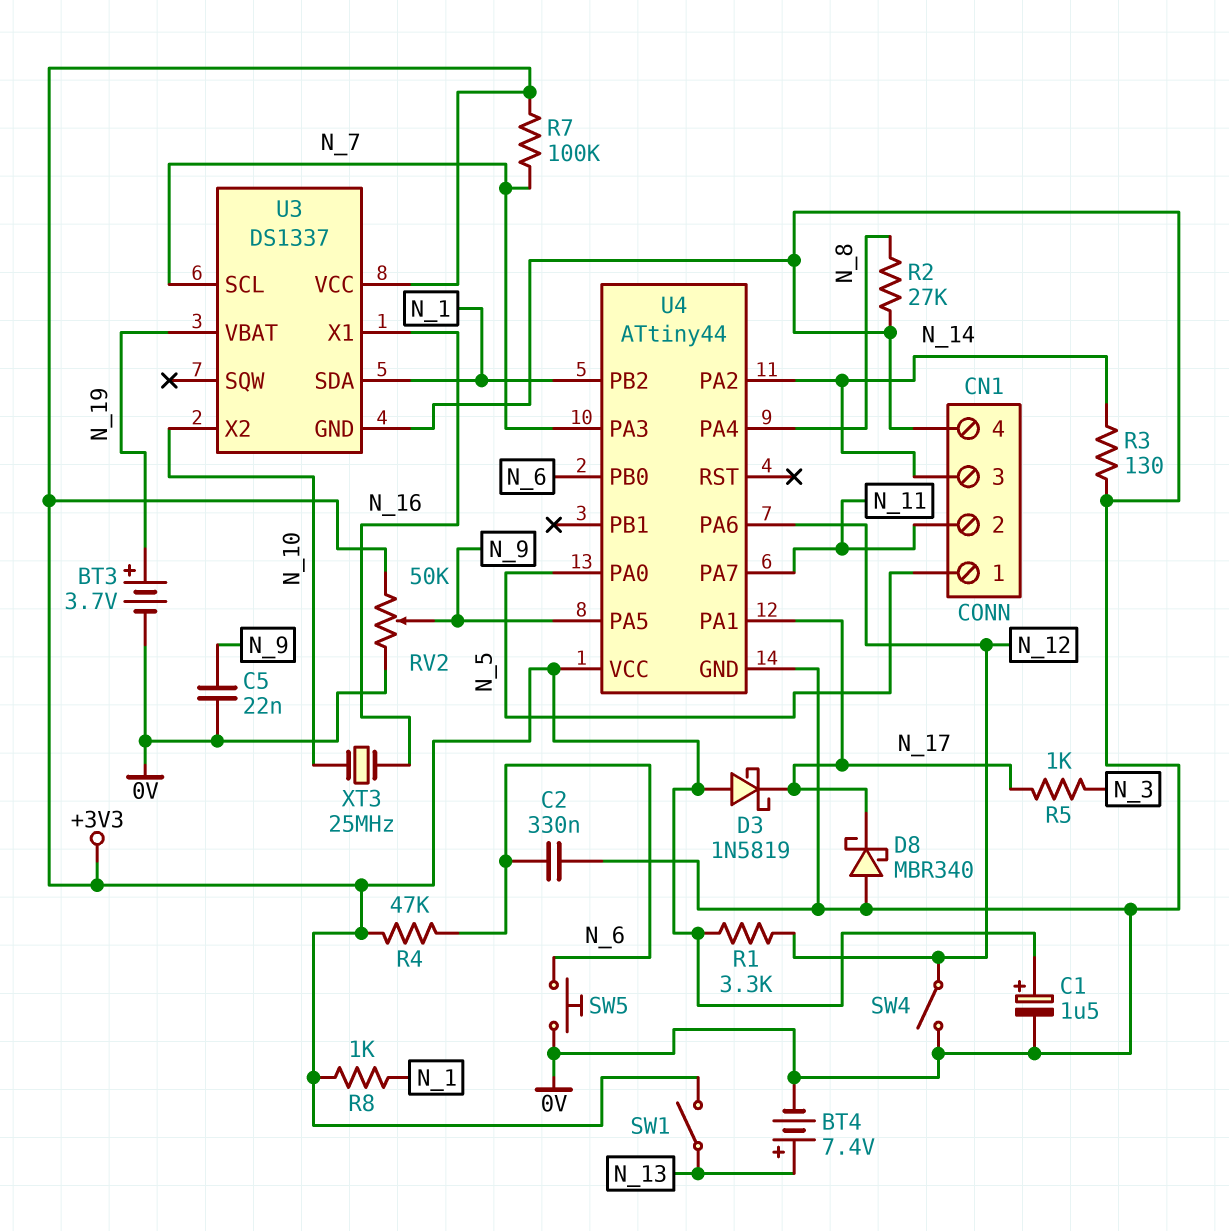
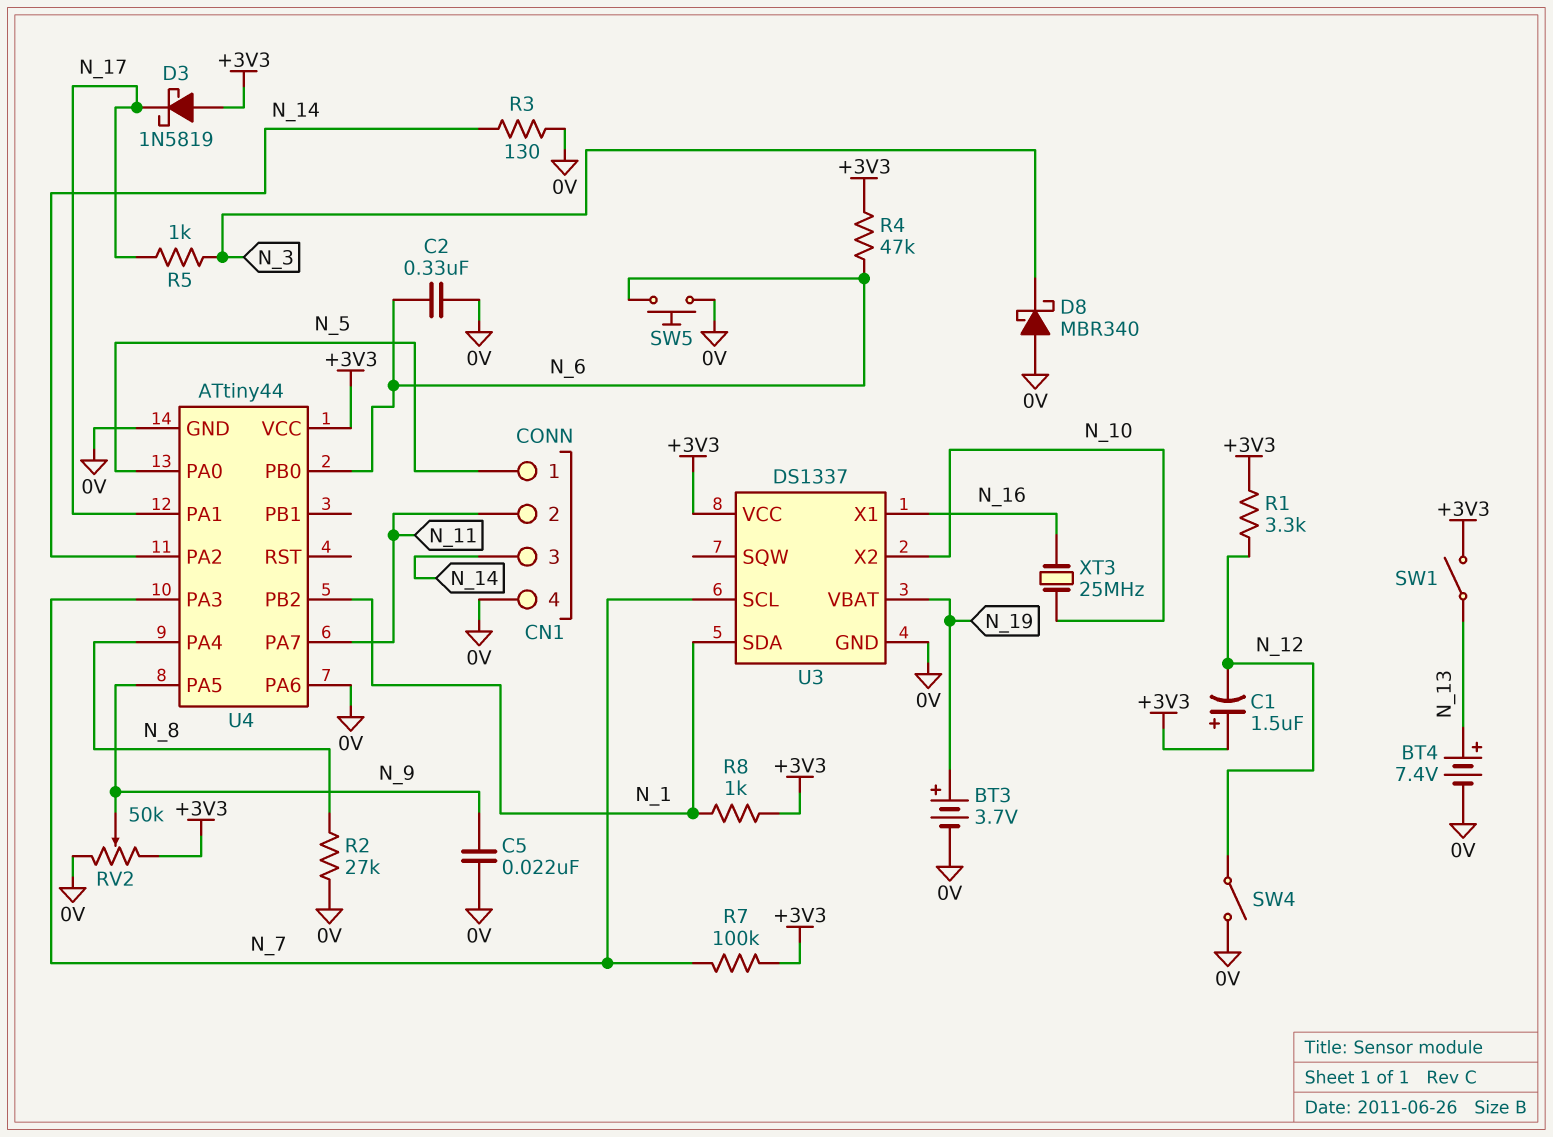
C1: 1.5uF (plus +3V3, minus 0V) -> 1.5uF (plus +3V3, minus N_12)
D8: schottky MBR340 (A 0V, K N_17) -> schottky MBR340 (A 0V, K N_3)
U4 pin PA6: N_12 -> 0V

